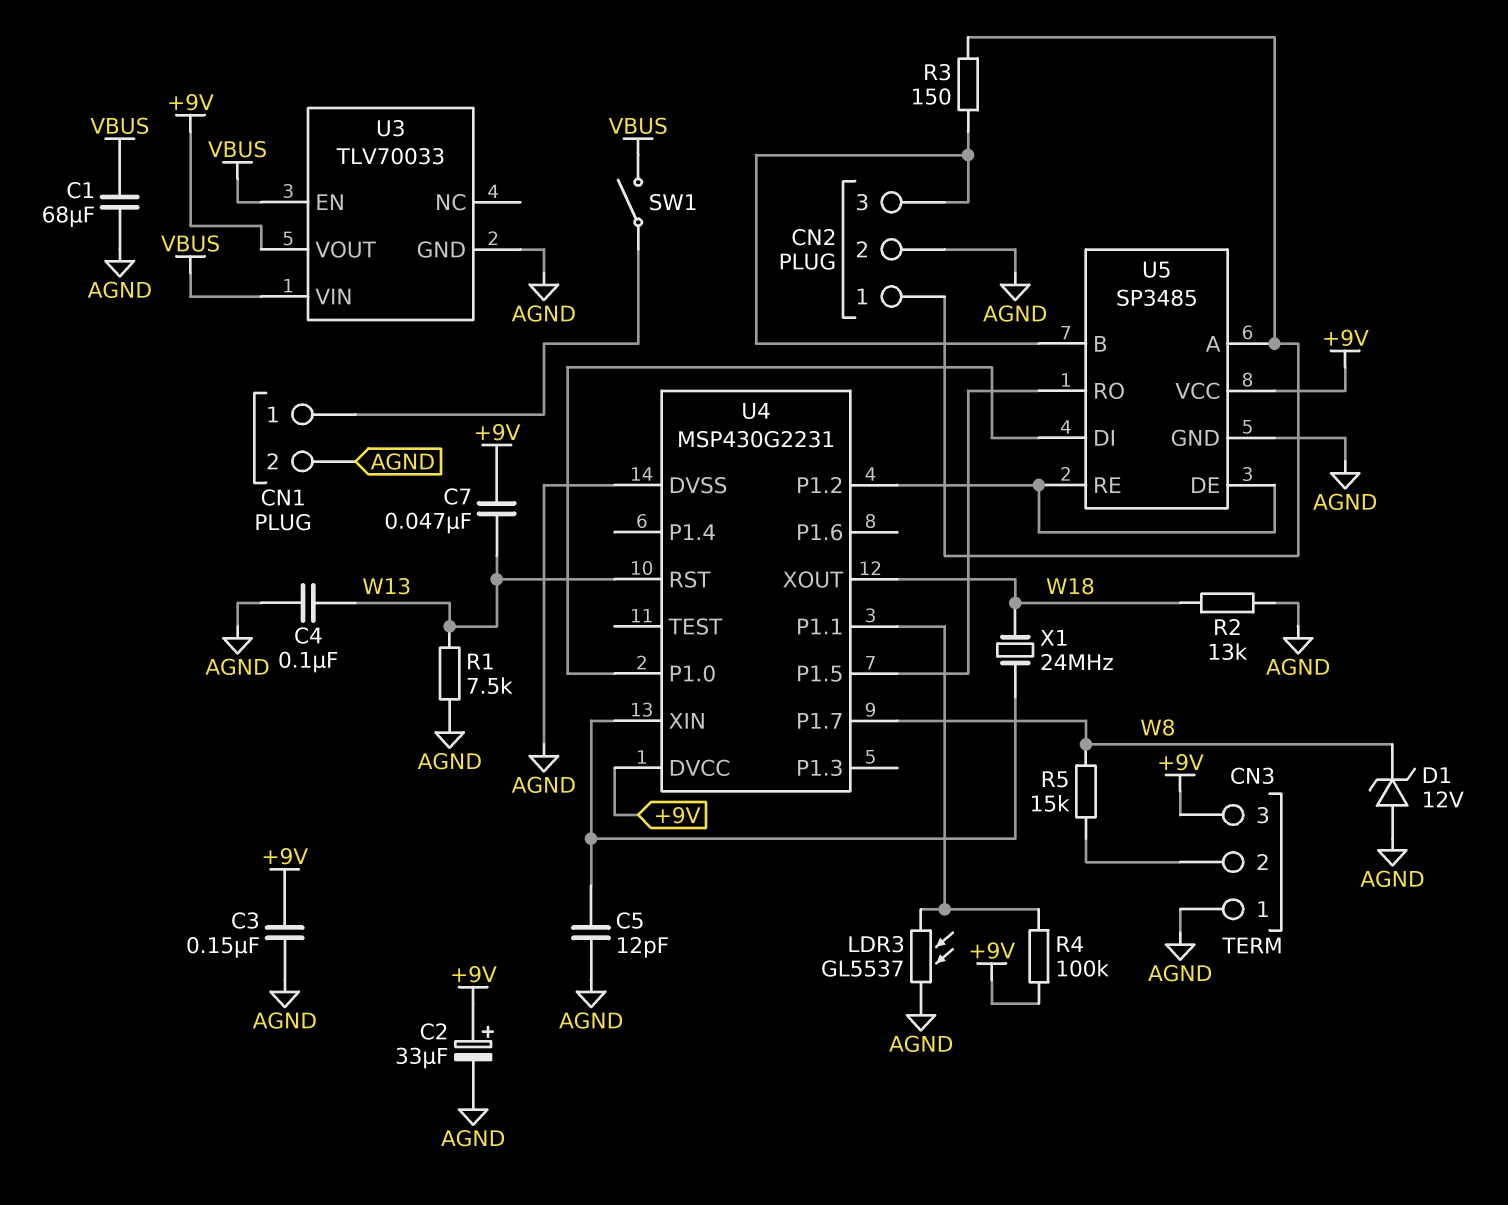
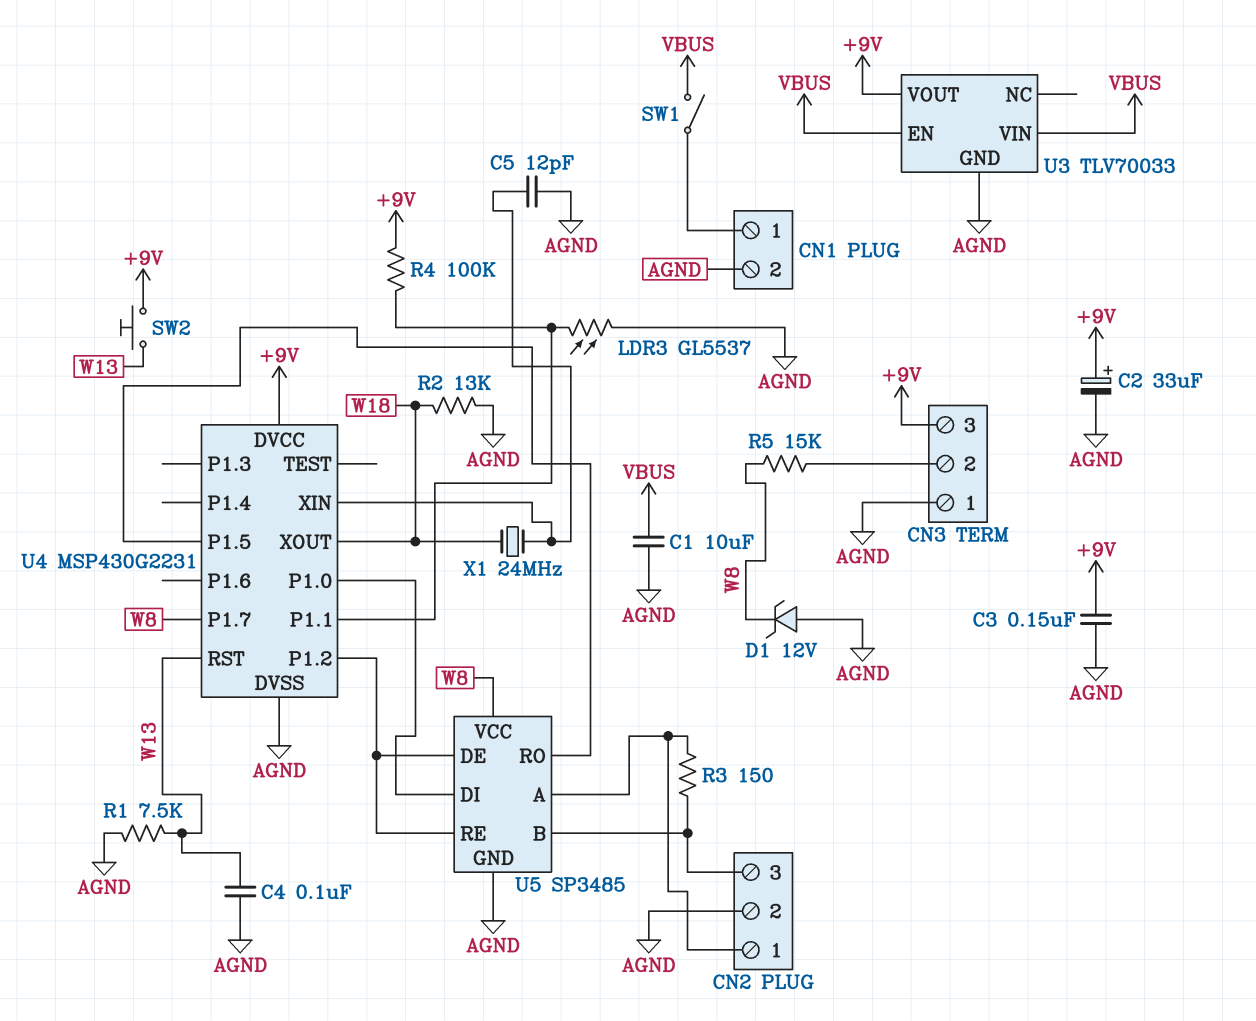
C1: 68uF (AGND, VBUS) -> 10uF (AGND, VBUS)
C7: 47nF (+9V, W13) -> none
SW2: none -> button (+9V, W13)
U5 pin VCC: +9V -> W8

